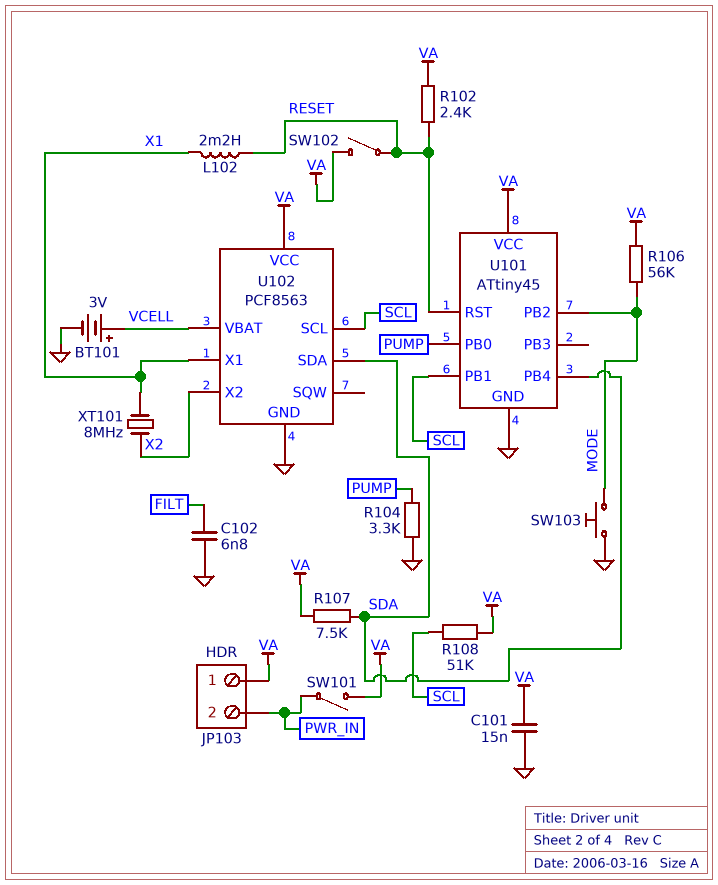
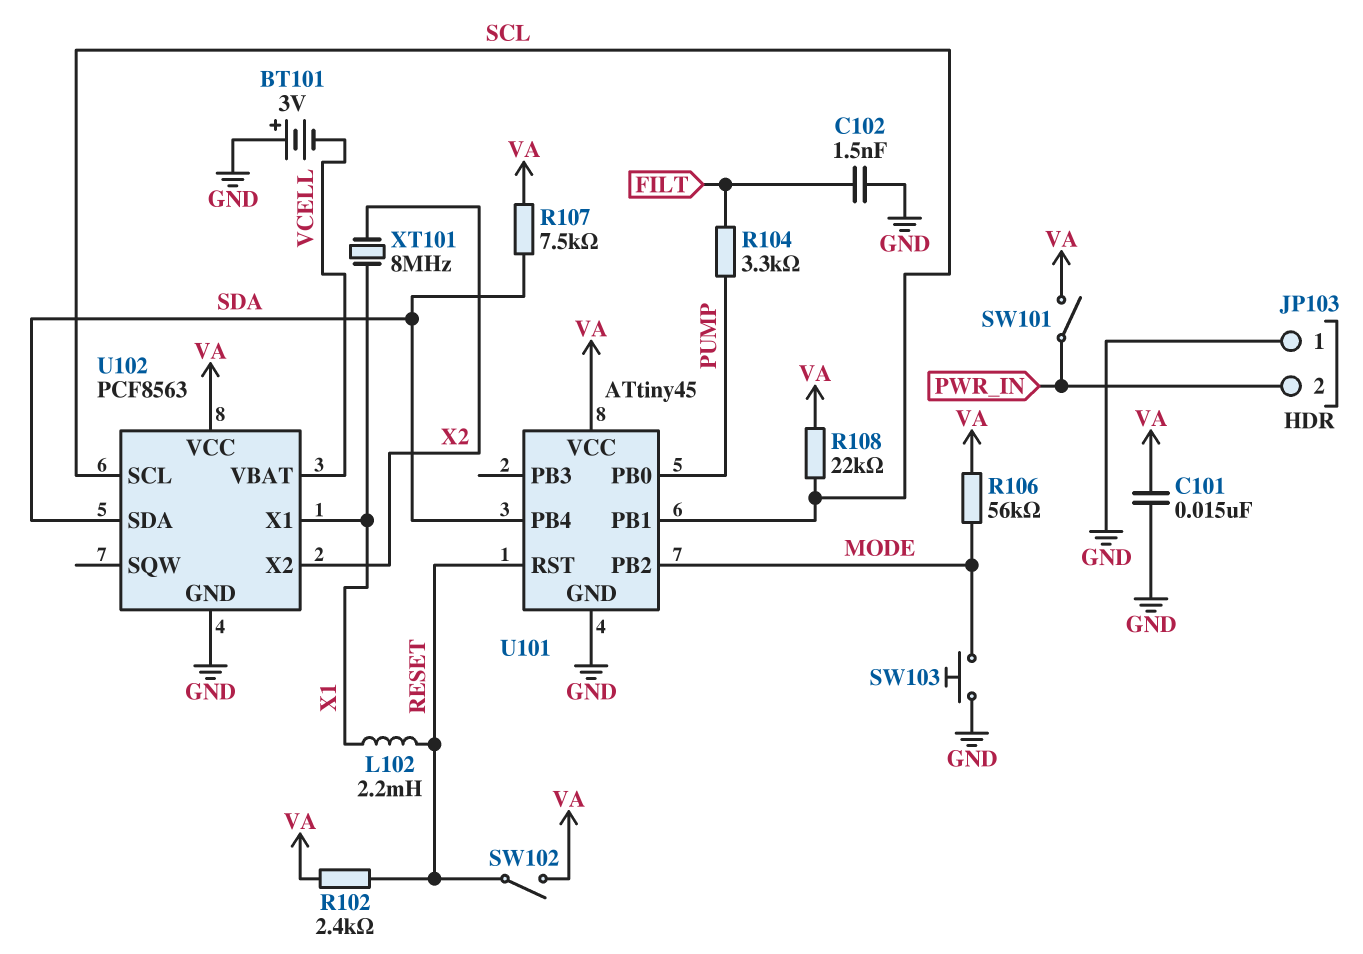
BT101: 3V (plus VCELL, minus GND) -> 3V (plus GND, minus VCELL)
C102: 6.8nF (FILT, GND) -> 1.5nF (FILT, GND)
JP103 pin 1: VA -> GND
R104: 3.3k (GND, PUMP) -> 3.3k (FILT, PUMP)
R108: 51k (SCL, VA) -> 22k (SCL, VA)

